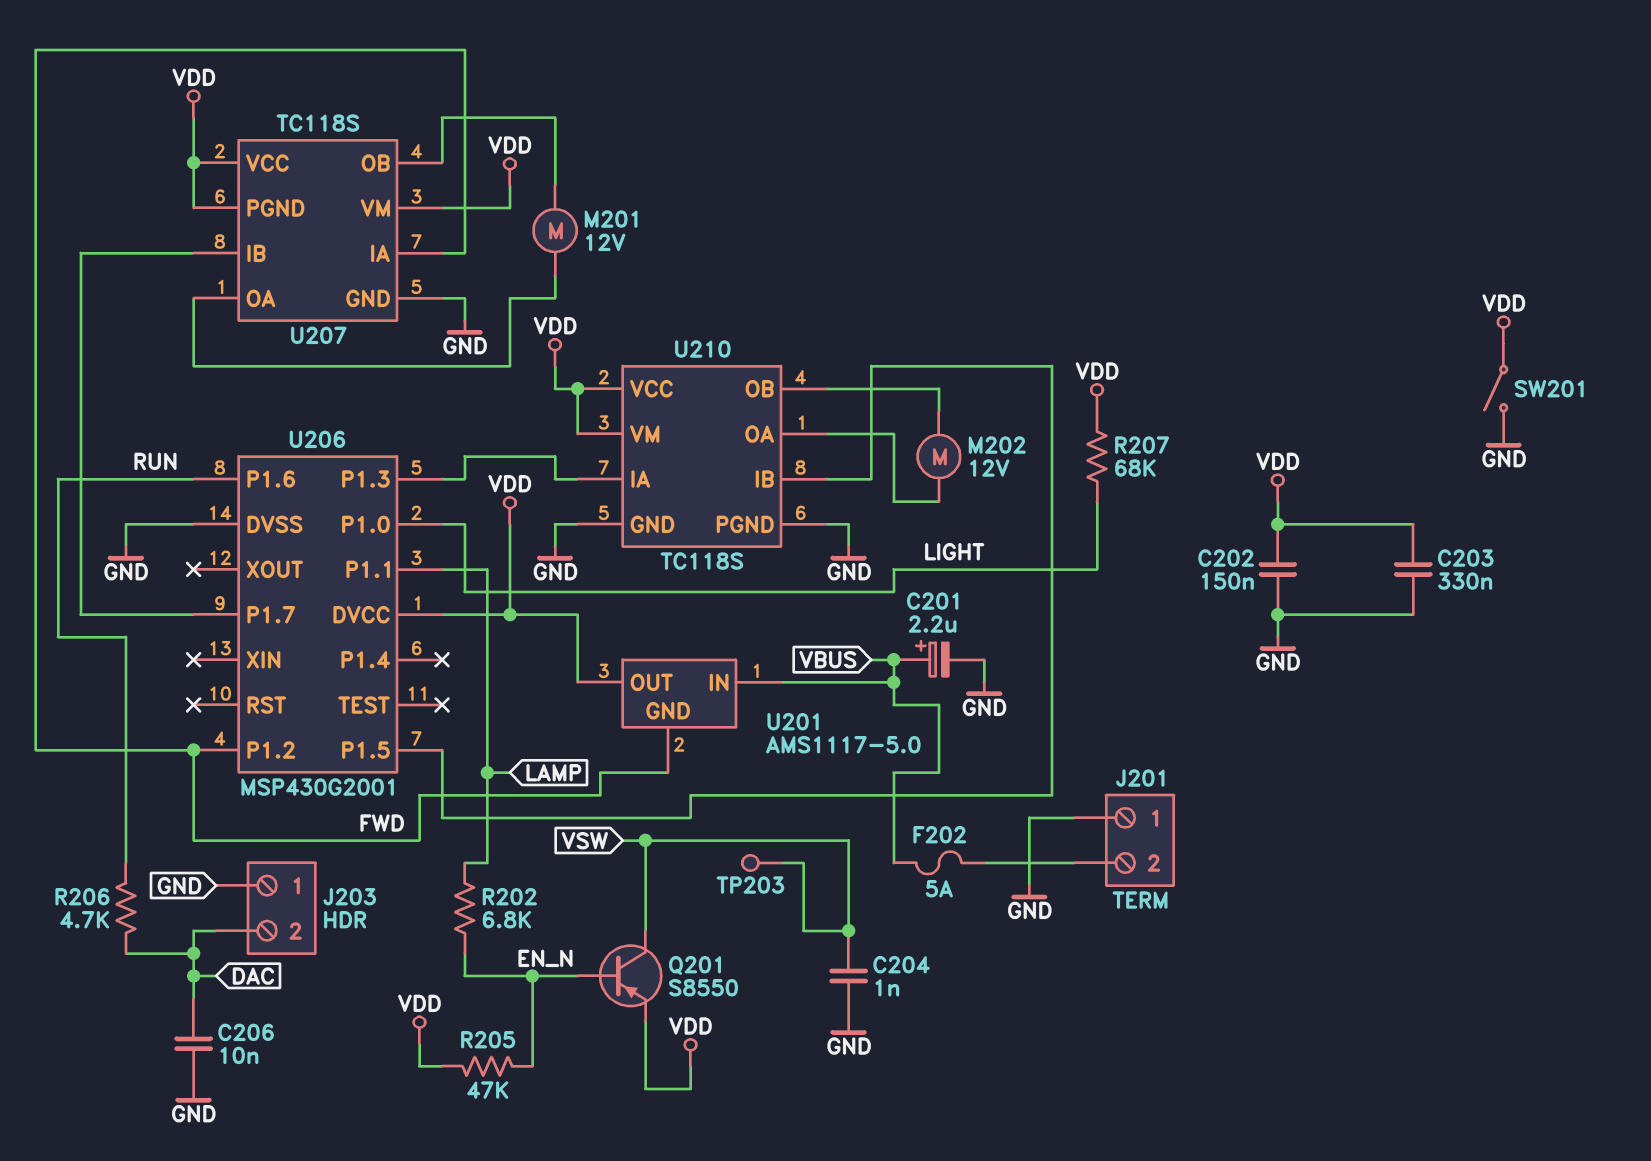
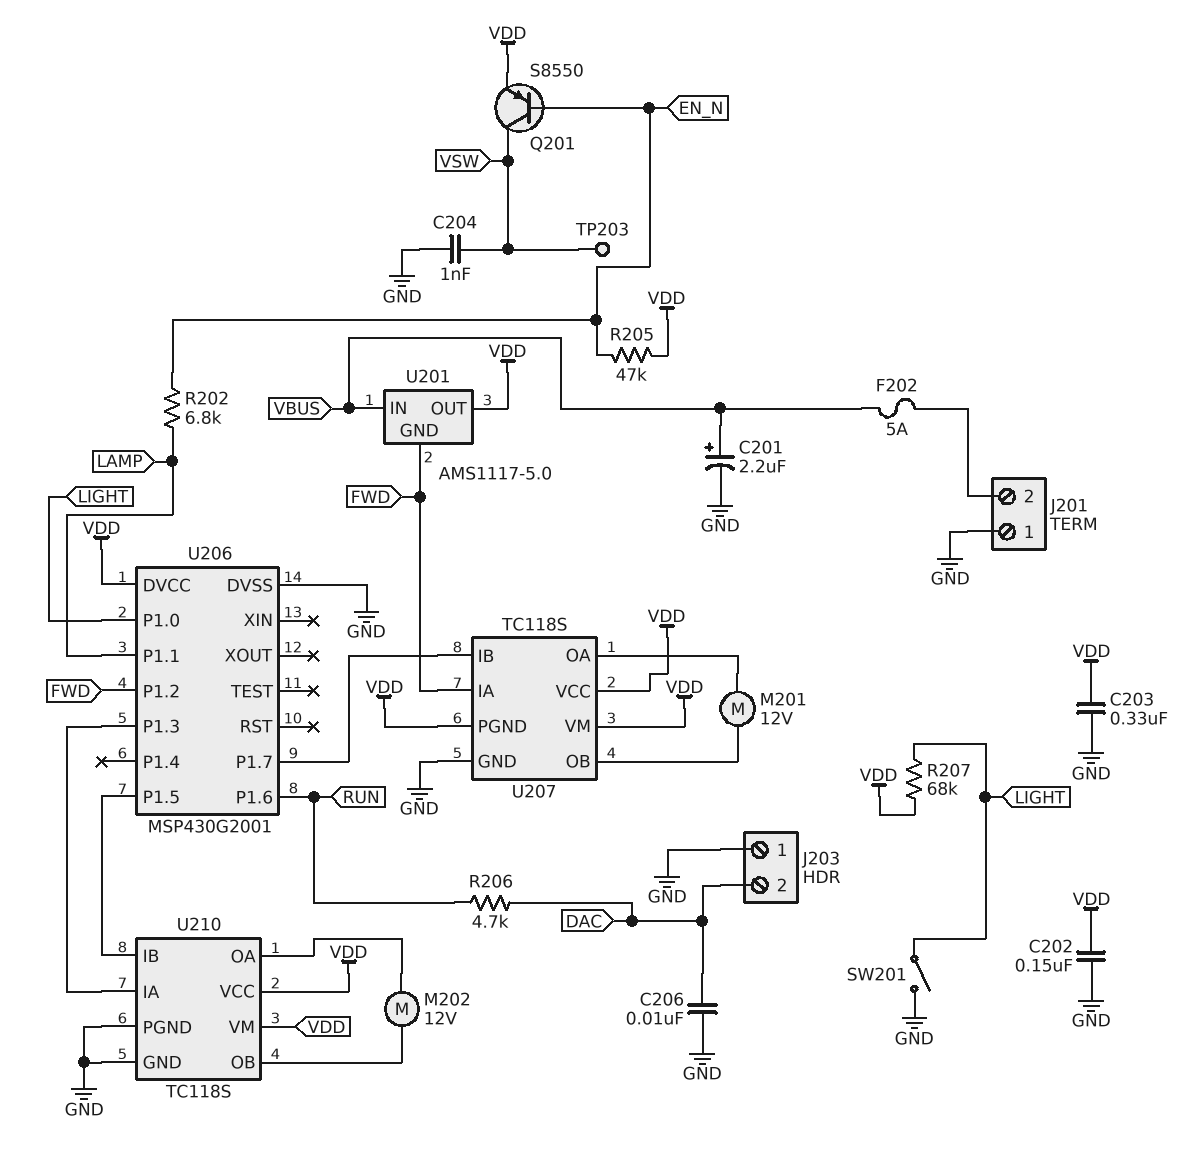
SW201: switch (GND, VDD) -> switch (GND, LIGHT)

